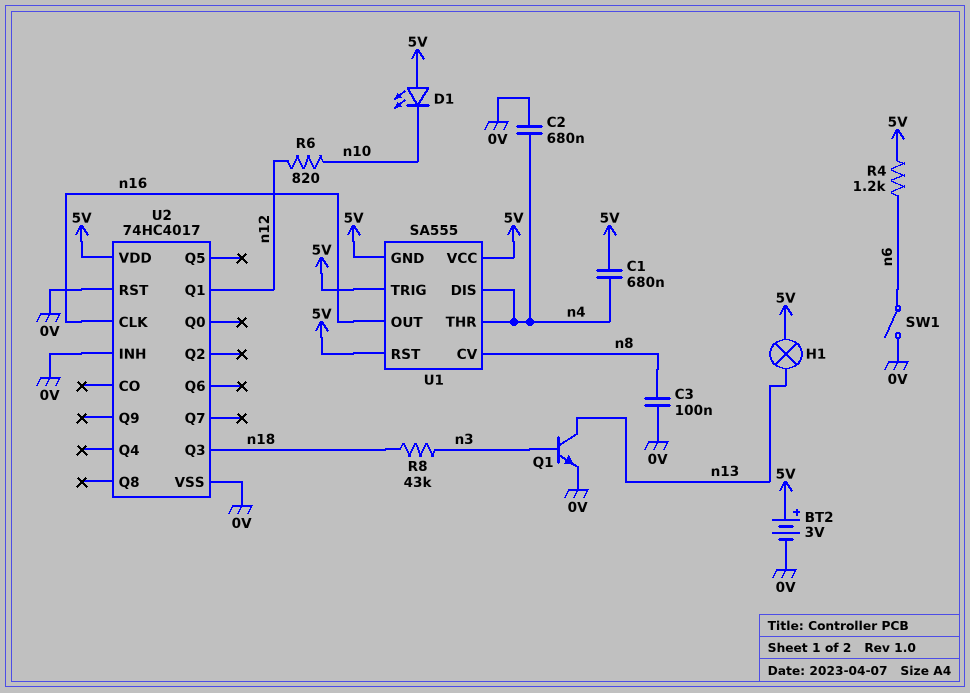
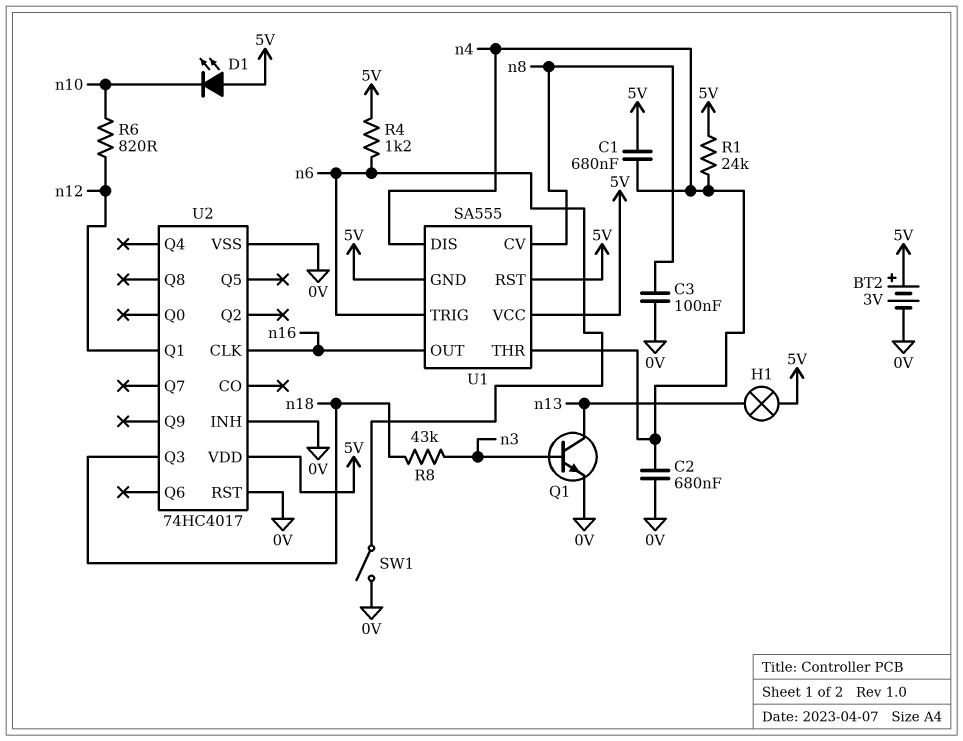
R1: none -> 24k (5V, n4)
U1 pin TRIG: 5V -> n6

